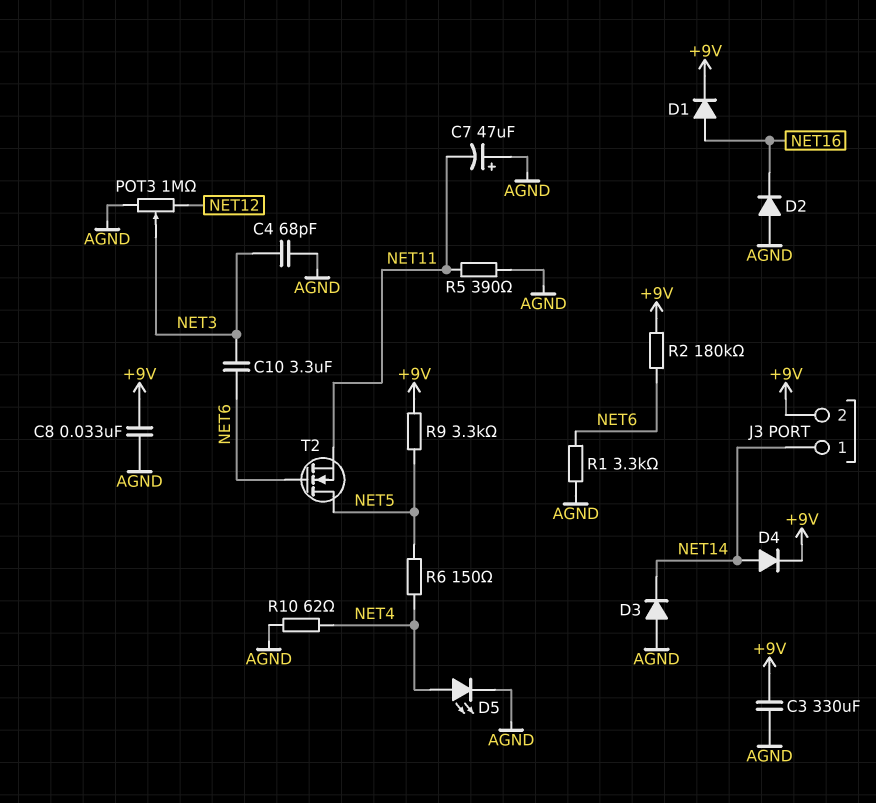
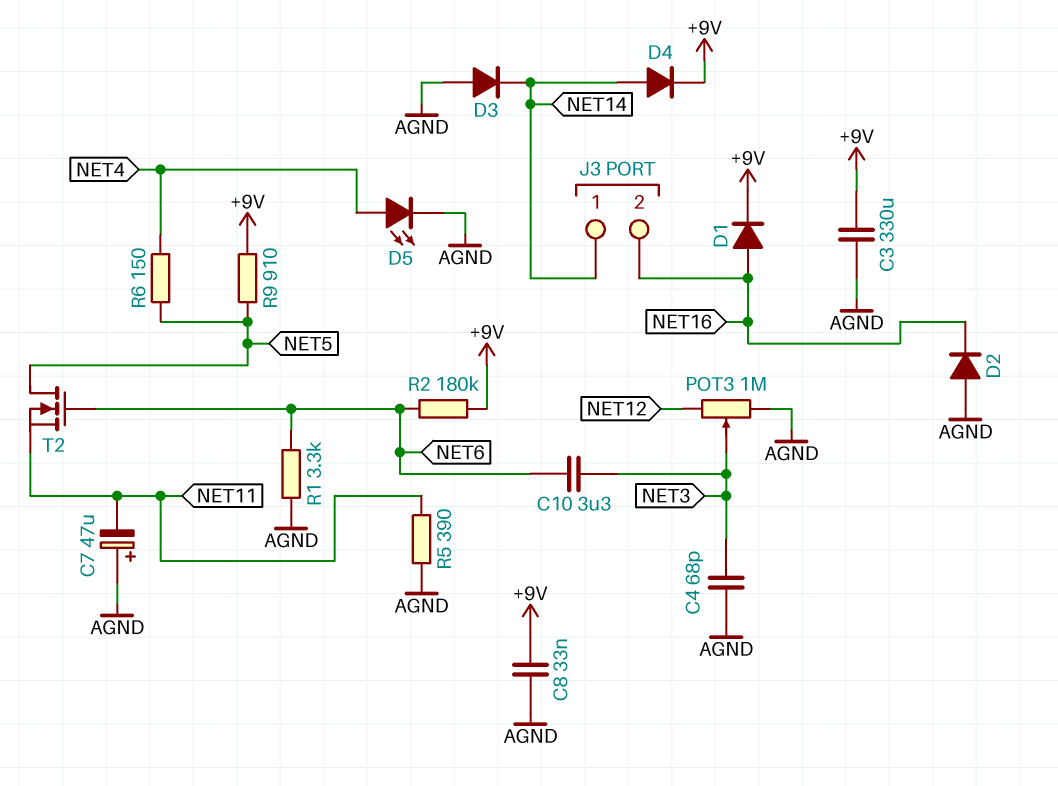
J3 pin 2: +9V -> NET16
R9: 3.3k (+9V, NET5) -> 910 (+9V, NET5)
R10: 62 (AGND, NET4) -> none

